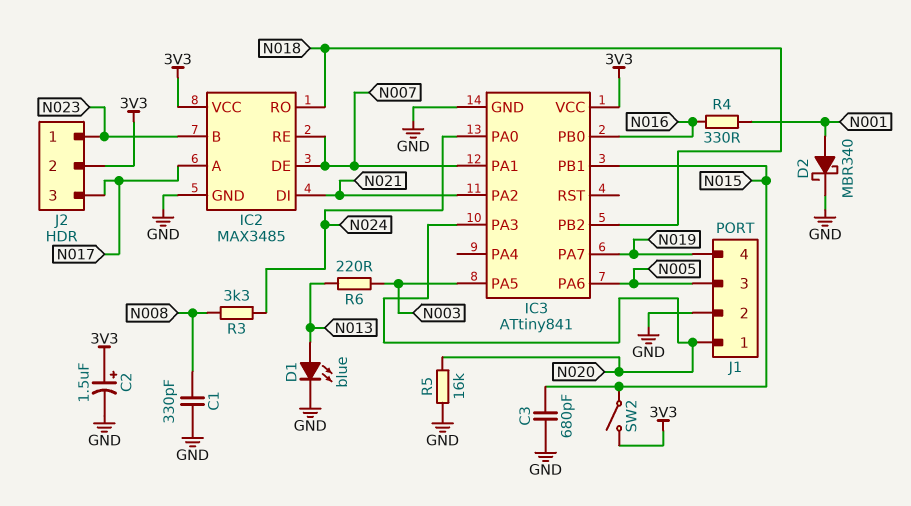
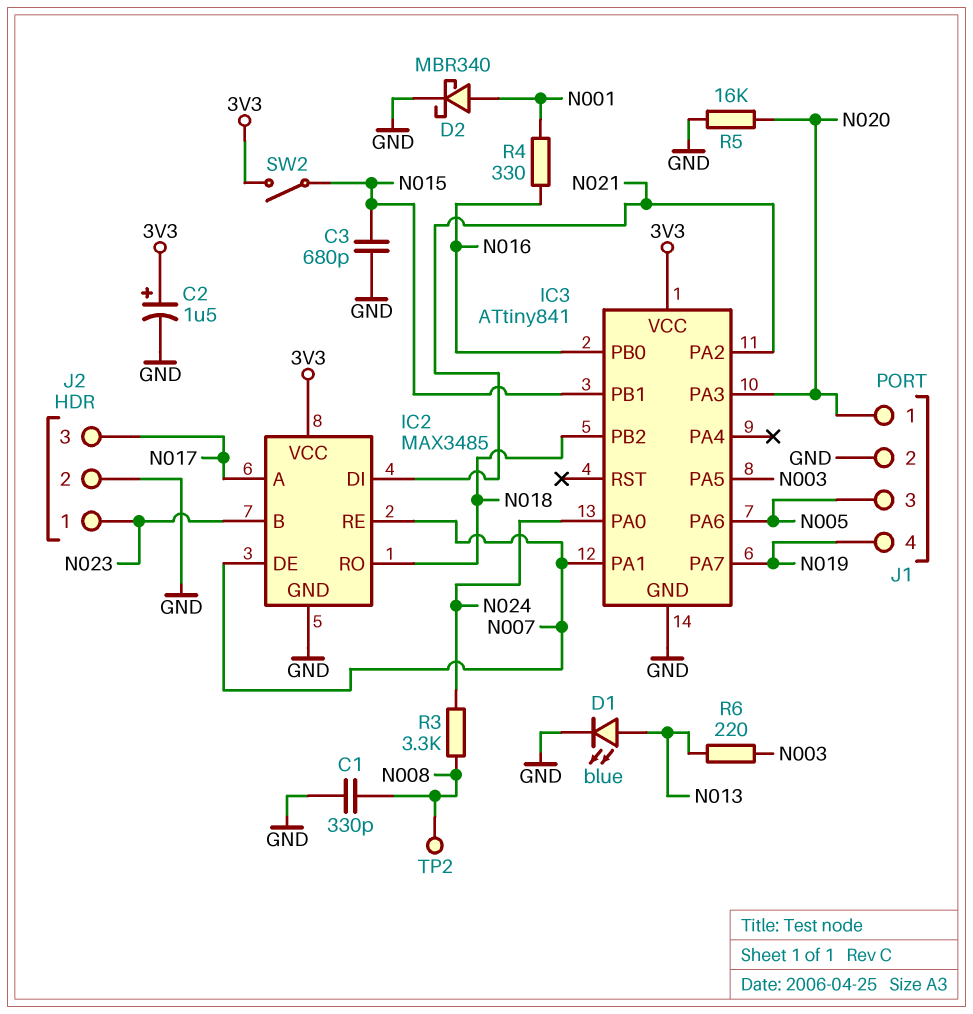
J2 pin 2: 3V3 -> GND
TP2: none -> test point (N008)

